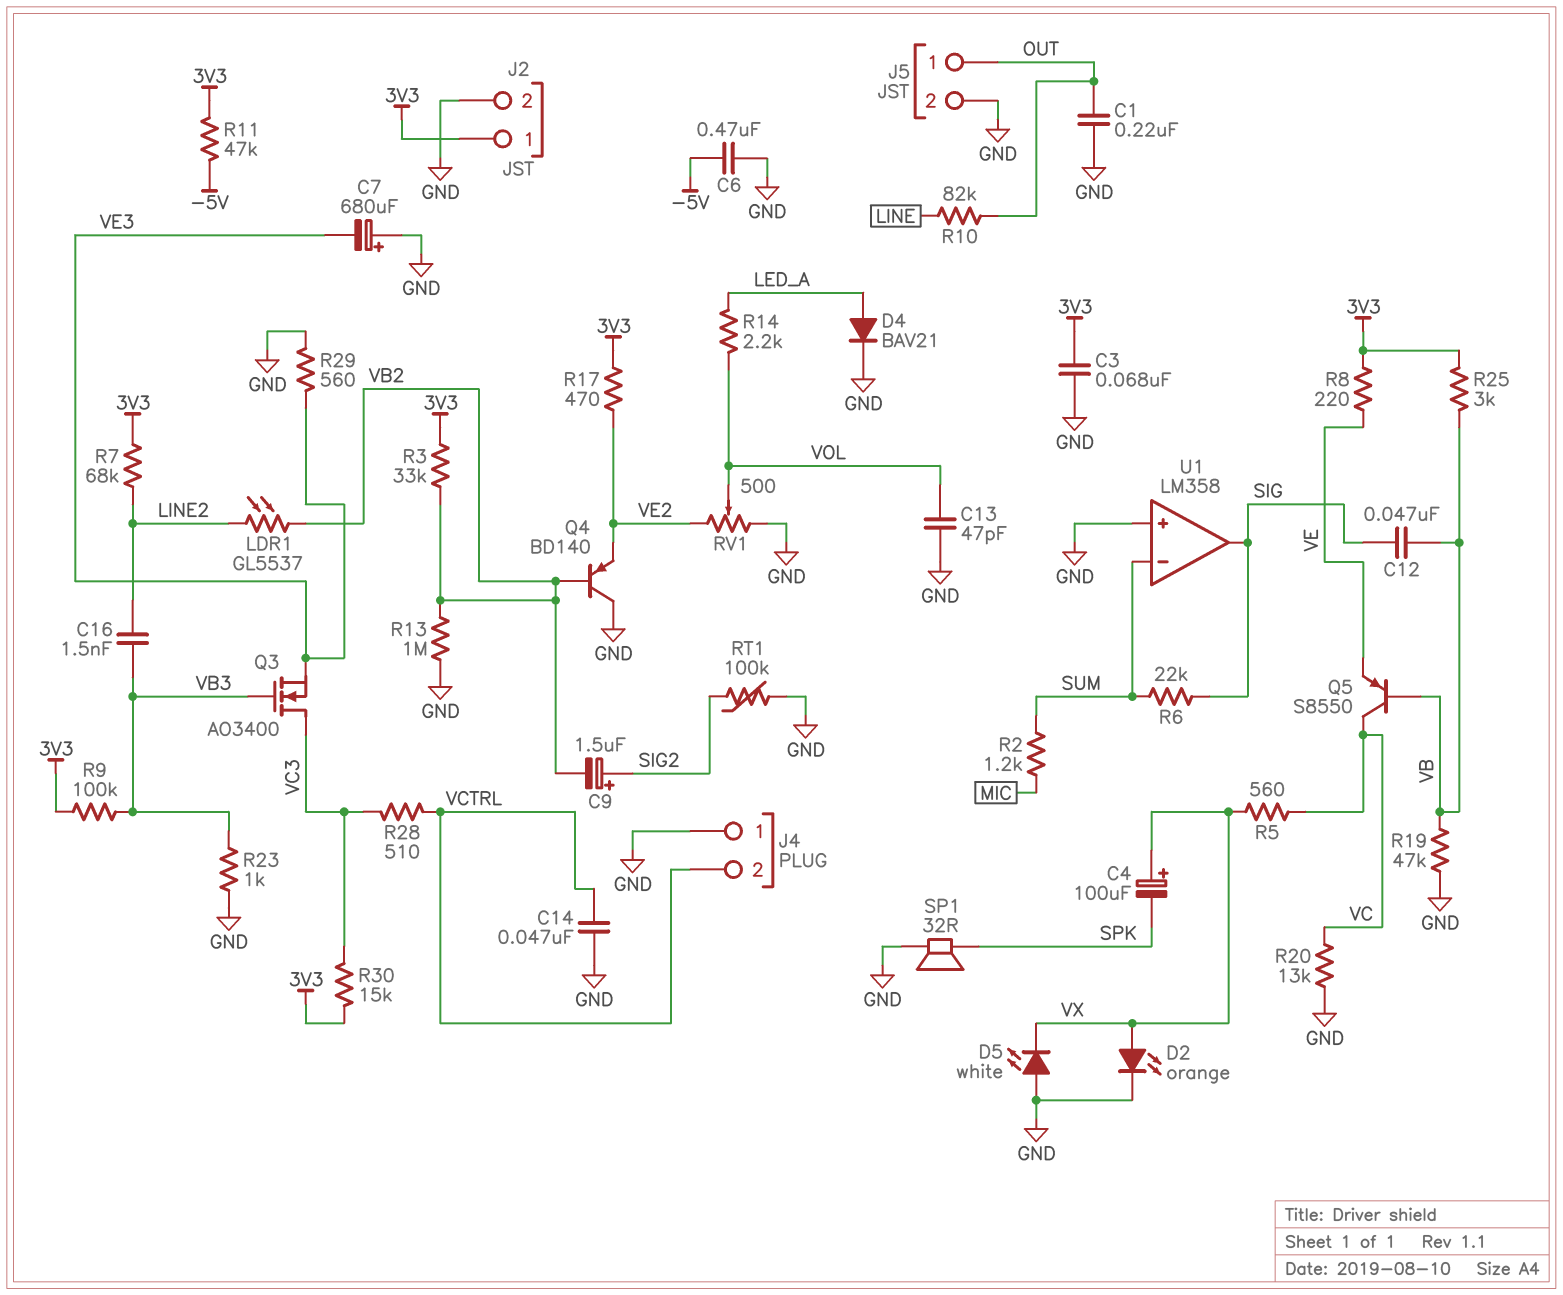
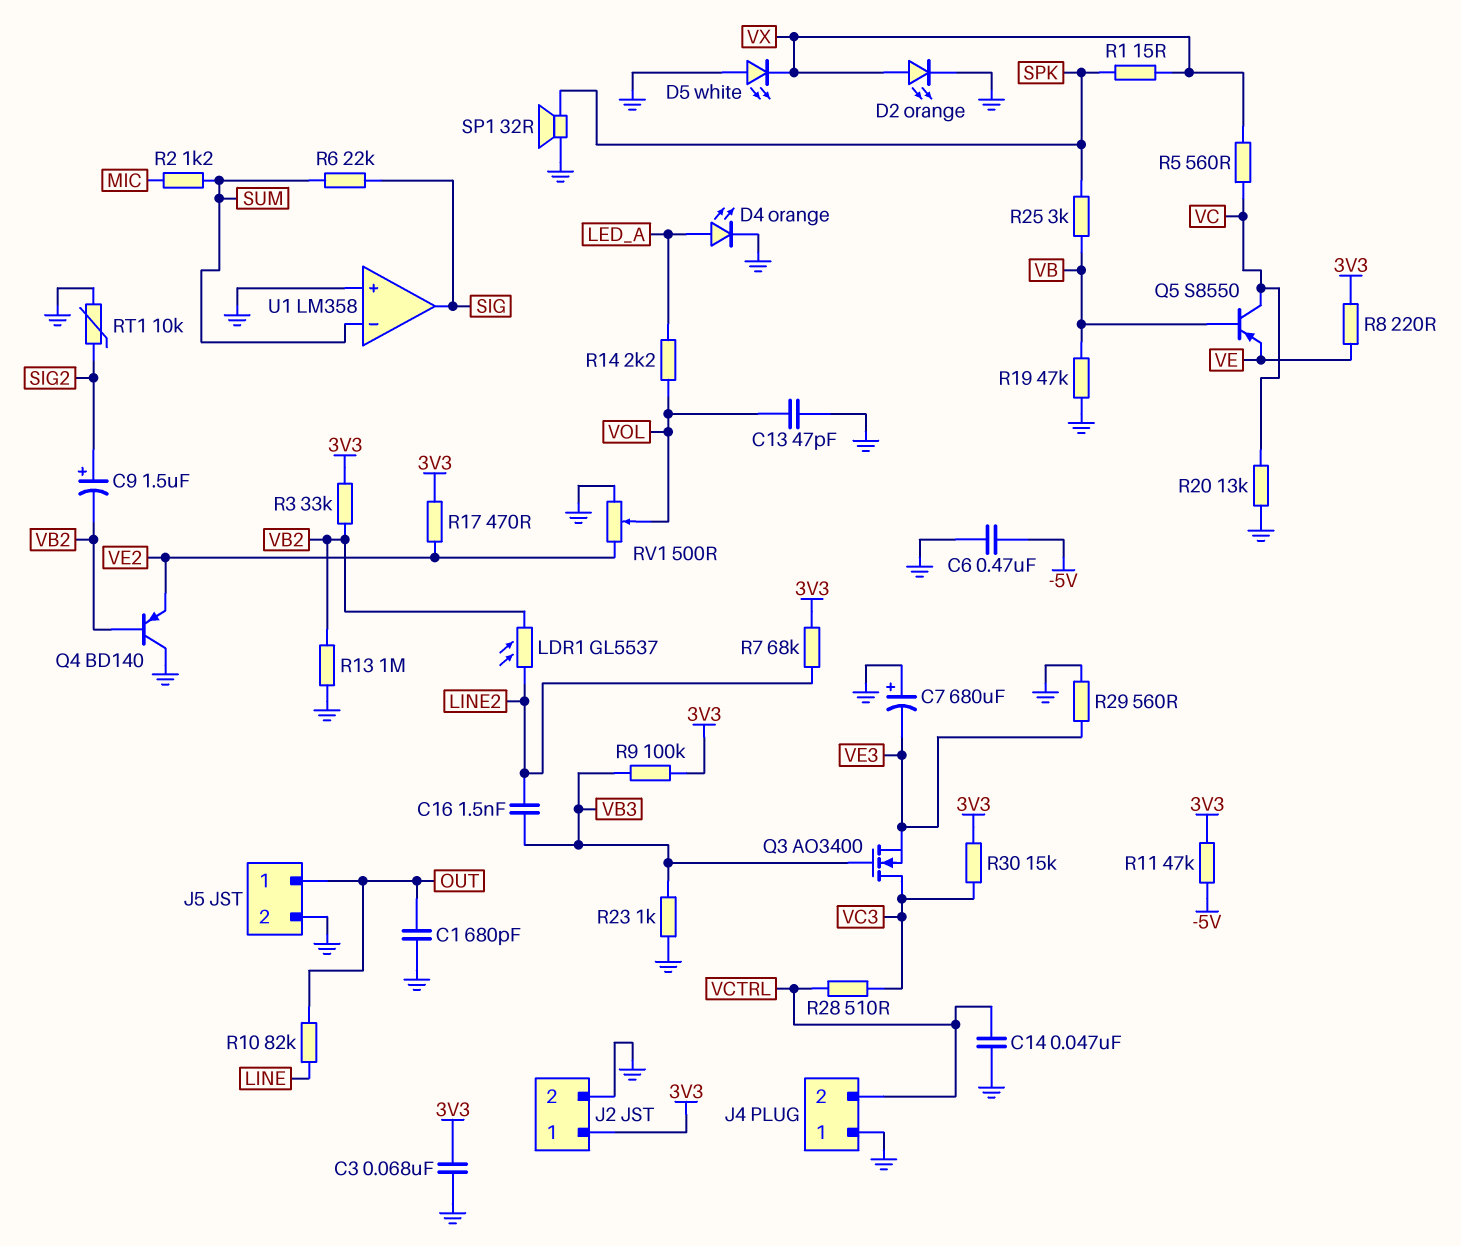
C1: 220nF (GND, OUT) -> 680pF (GND, OUT)
C4: 100uF (plus VX, minus SPK) -> none
C12: 47nF (SIG, VB) -> none
D4: diode BAV21 (A LED_A, K GND) -> LED orange (A LED_A, K GND)
R1: none -> 15 (SPK, VX)
R25: 3k (3V3, VB) -> 3k (SPK, VB)
RT1: 100k (GND, SIG2) -> 10k (GND, SIG2)

